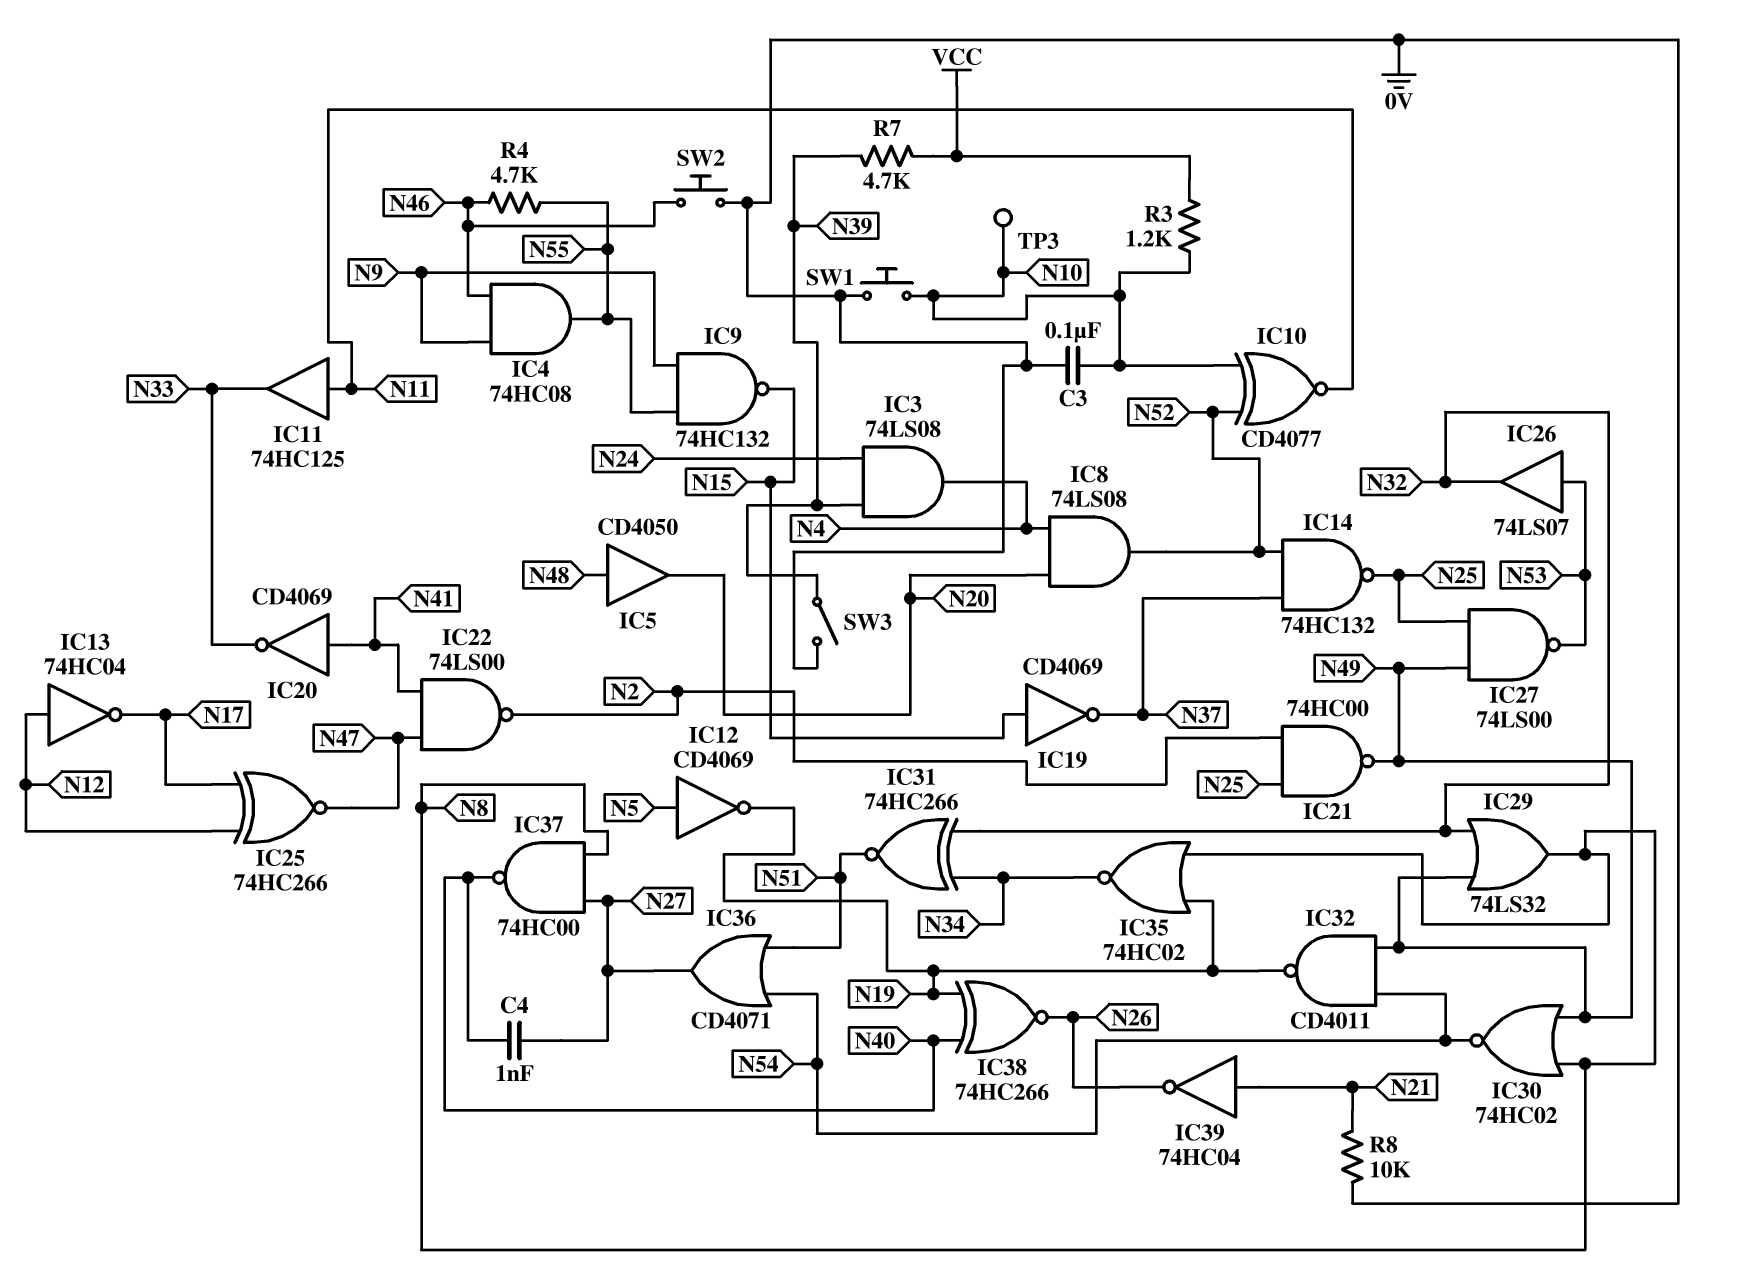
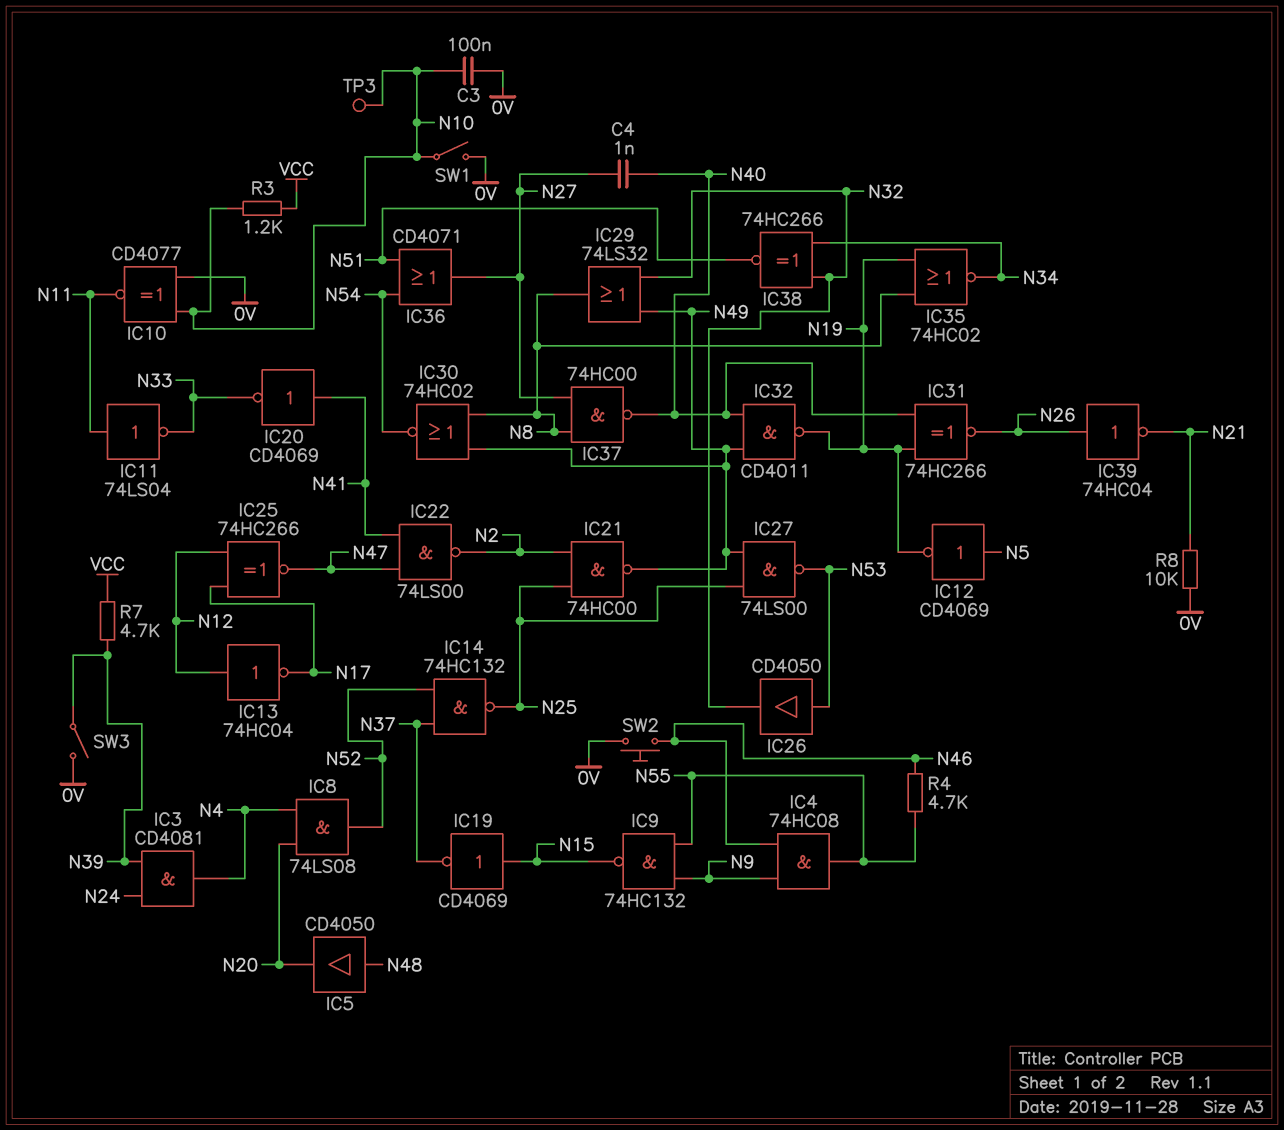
IC3: AND 74LS08 (in N24, in N39, out N4) -> AND CD4081 (in N24, in N39, out N4)
IC10: XNOR CD4077 (in N10, in N52, out N11) -> XNOR CD4077 (in 0V, in N10, out N11)
IC11: buffer 74HC125 (in N11, out N33) -> NOT 74LS04 (in N11, out N33)
IC26: buffer 74LS07 (in N53, out N32) -> buffer CD4050 (in N53, out N32)
IC31: XNOR 74HC266 (in N32, in N34, out N51) -> XNOR 74HC266 (in N19, in N40, out N26)
IC32: NAND CD4011 (in N49, in N54, out N19) -> NAND CD4011 (in N40, in N49, out N19)
IC38: XNOR 74HC266 (in N19, in N40, out N26) -> XNOR 74HC266 (in N32, in N34, out N51)
IC39: NOT 74HC04 (in N21, out N26) -> NOT 74HC04 (in N26, out N21)
SW1: button (0V, N10) -> switch (0V, N10)

